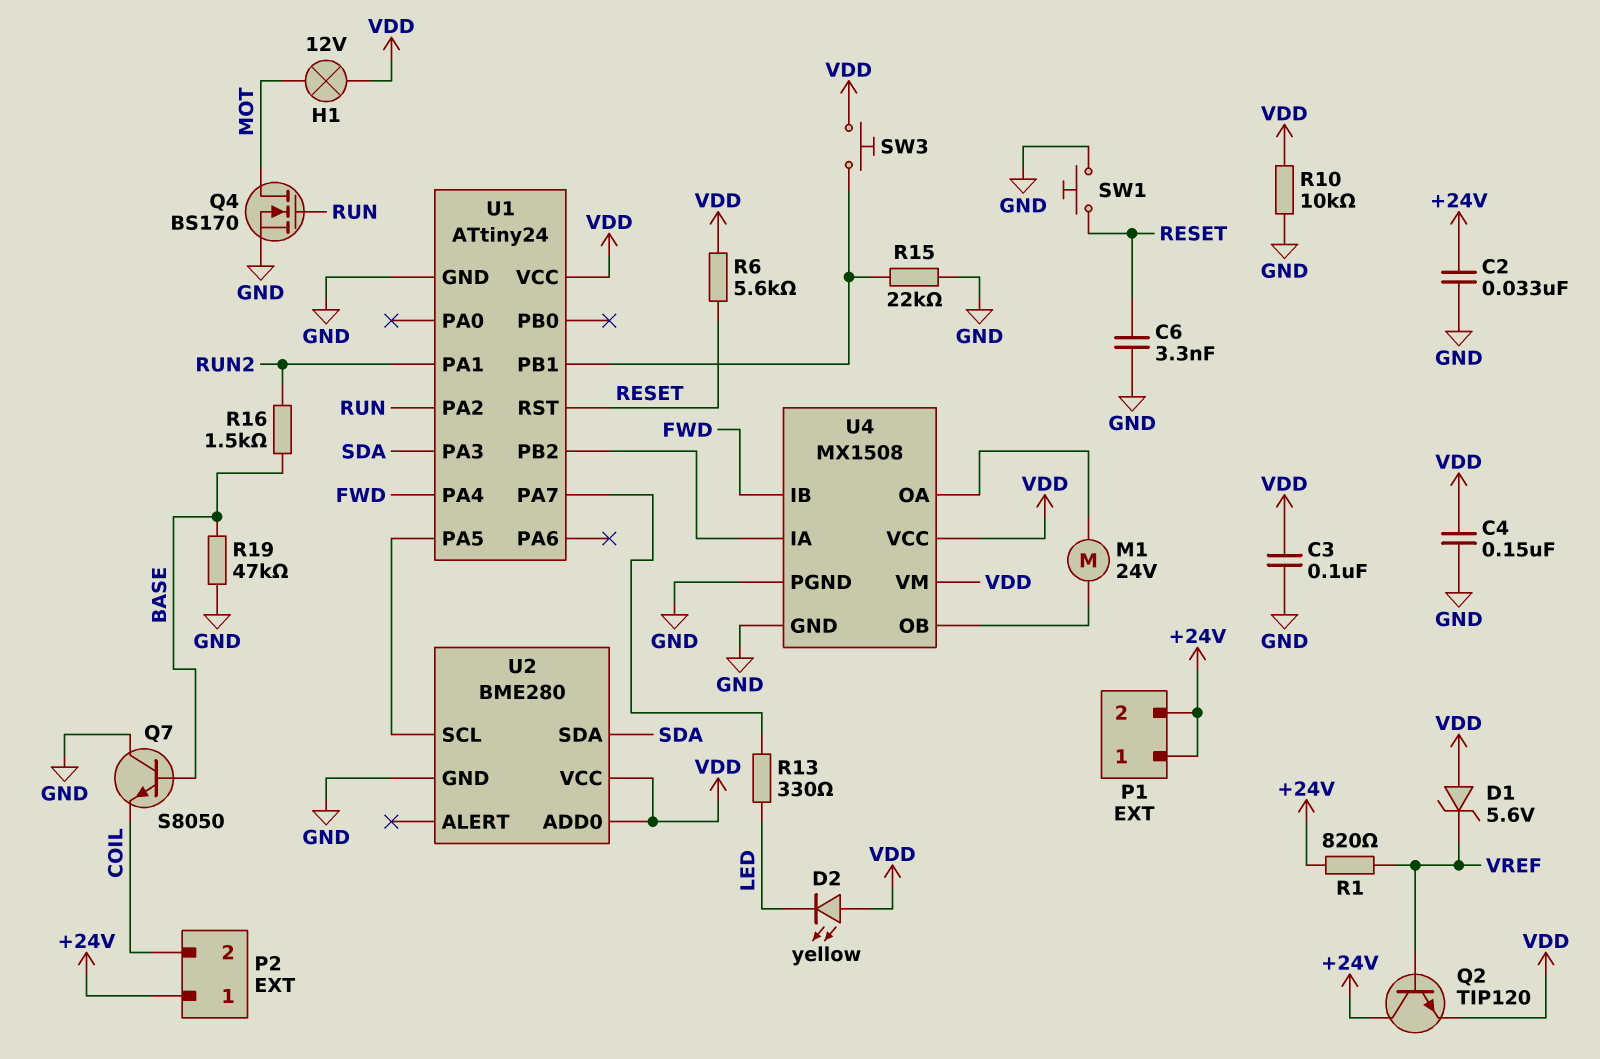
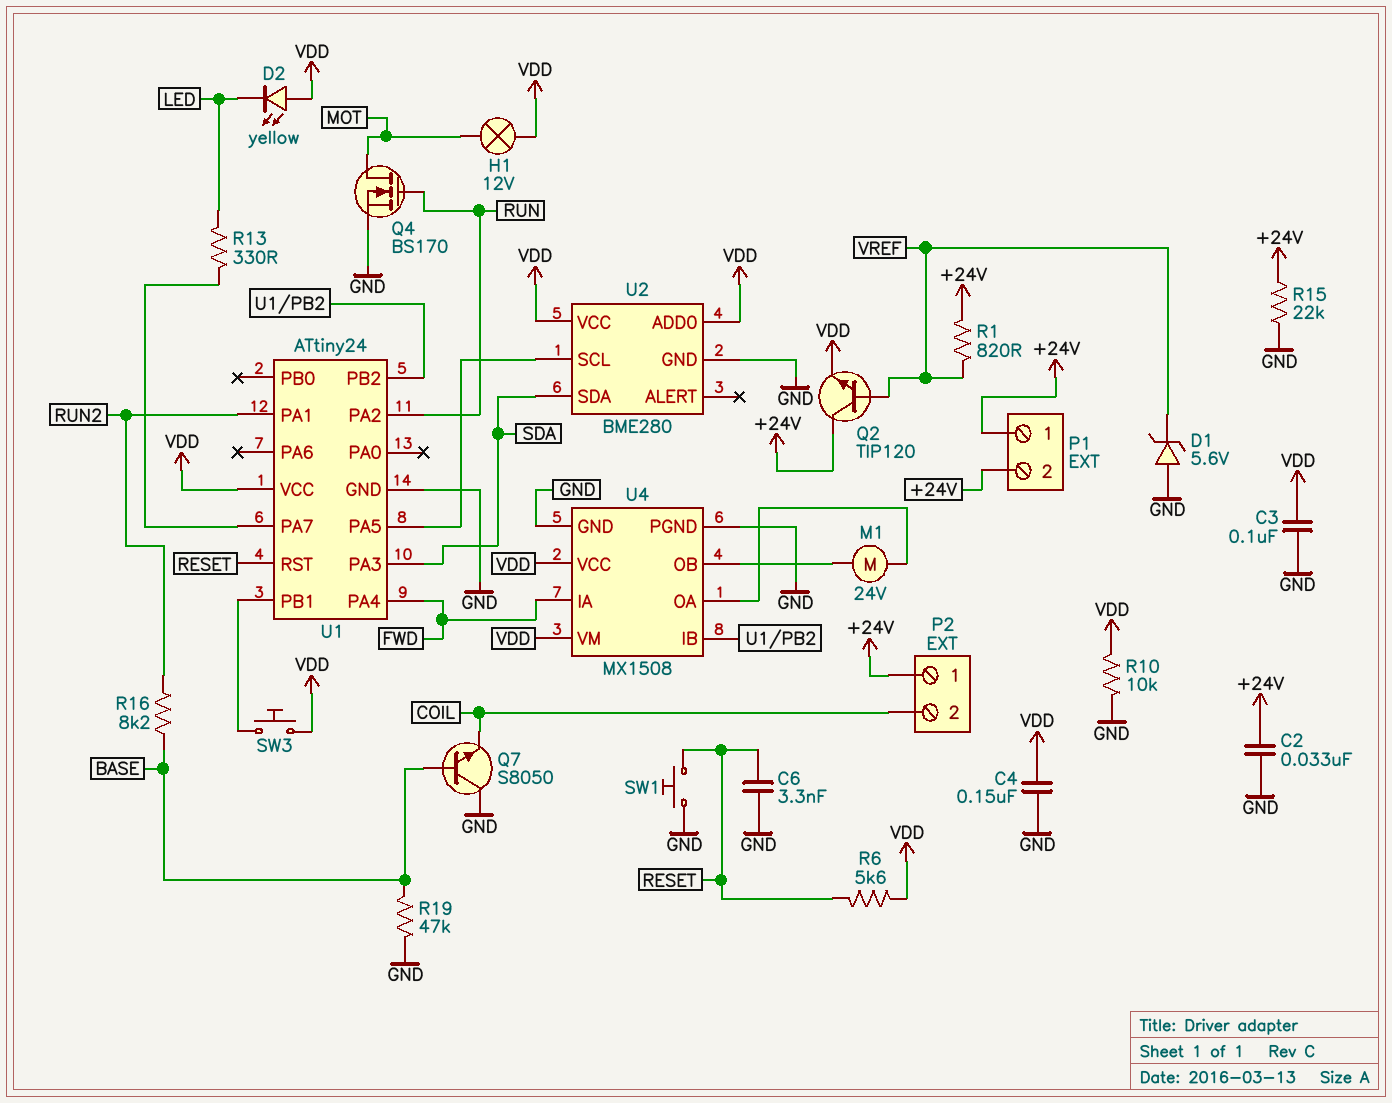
D1: zener 5.6V (A VDD, K VREF) -> zener 5.6V (A GND, K VREF)
R15: 22k (GND, U1/PB1) -> 22k (+24V, GND)
R16: 1.5k (BASE, RUN2) -> 8.2k (BASE, RUN2)
U4 pin IA: U1/PB2 -> FWD
U4 pin IB: FWD -> U1/PB2

